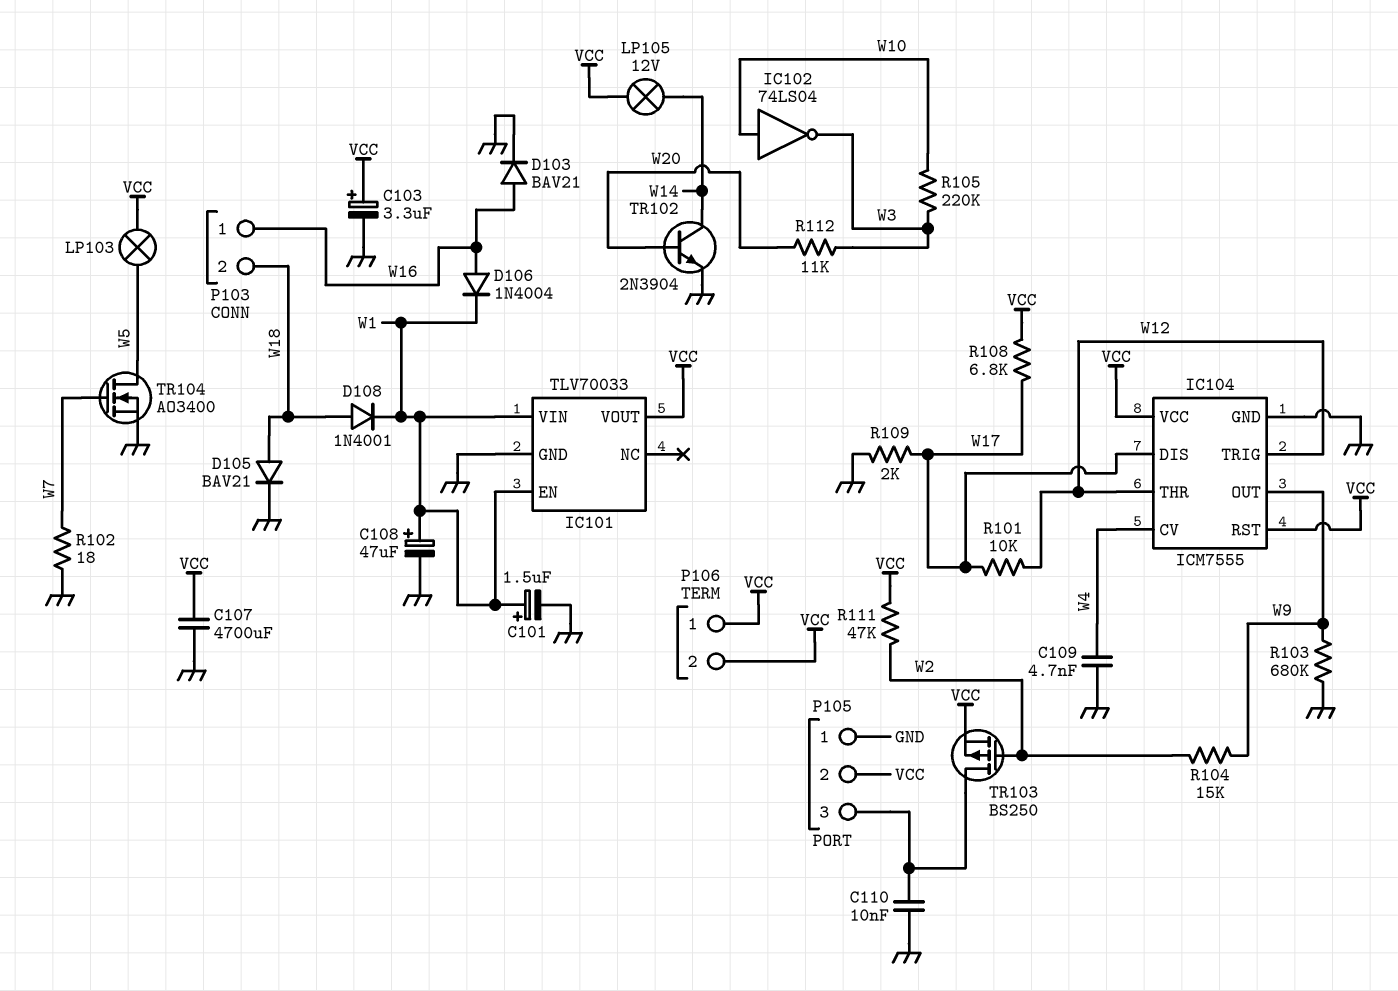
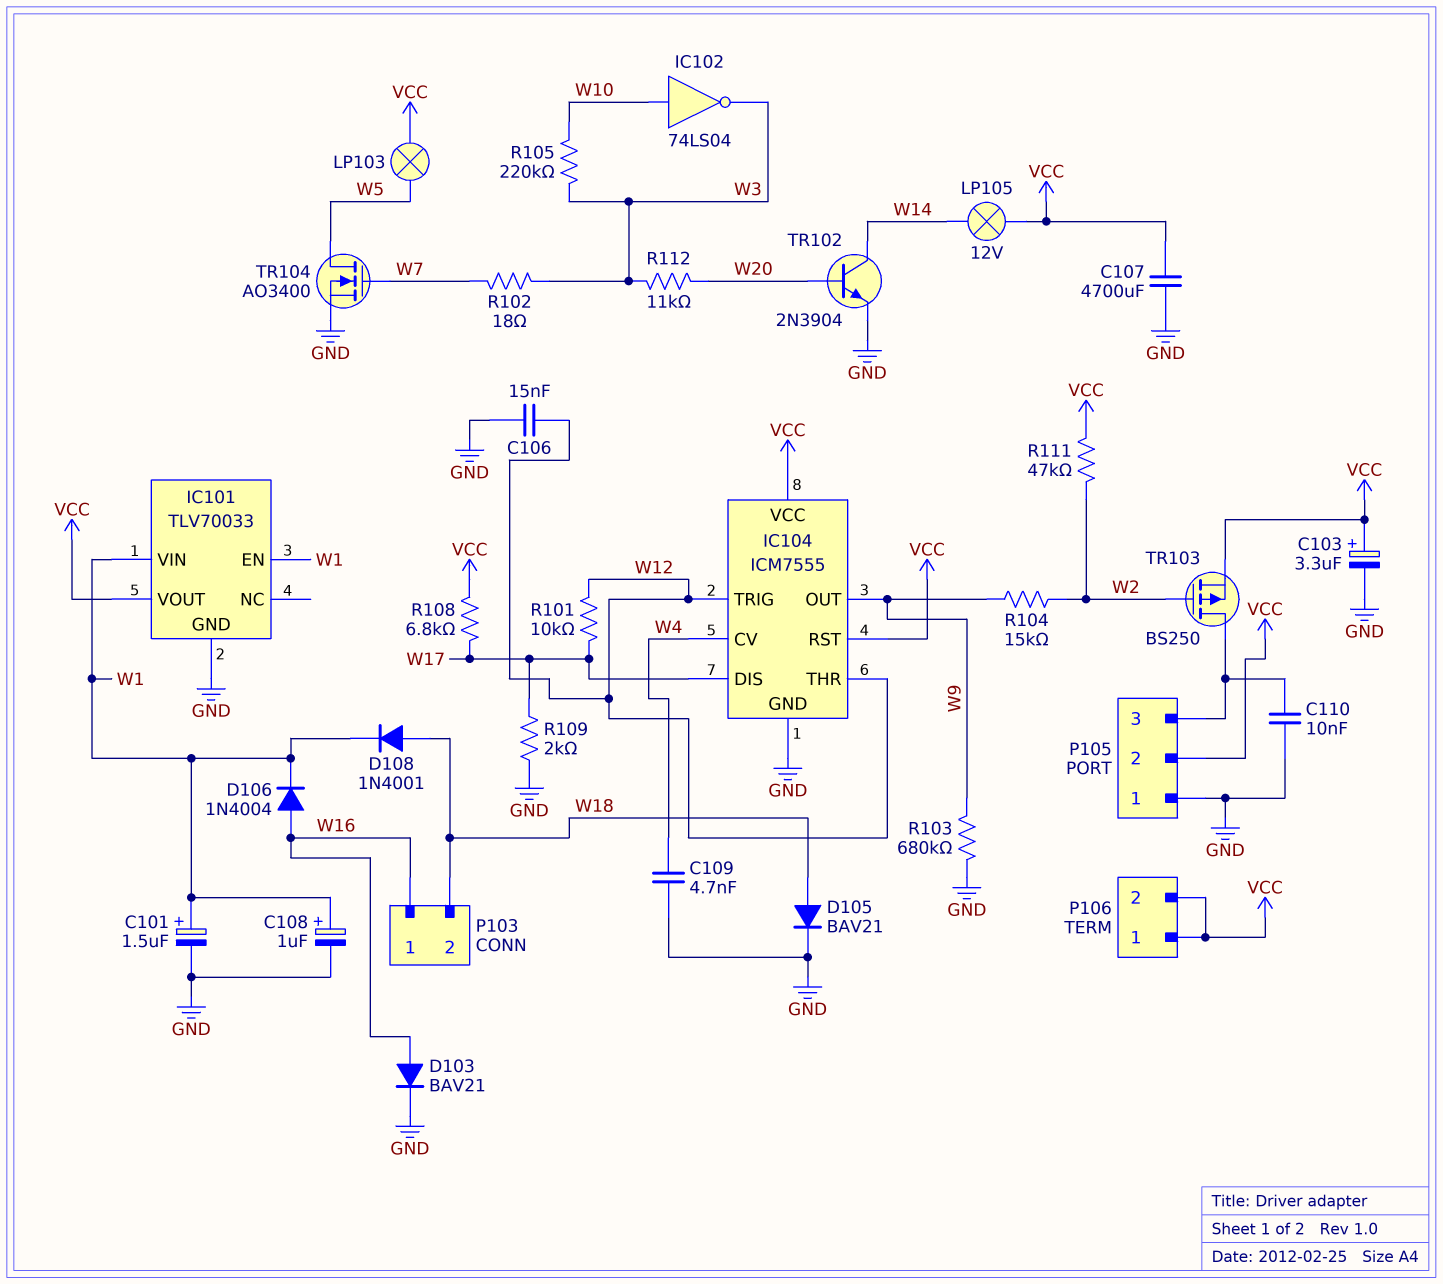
C106: none -> 15nF (GND, W12)
C108: 47uF (plus W1, minus GND) -> 1uF (plus W1, minus GND)
R102: 18 (GND, W7) -> 18 (W3, W7)

